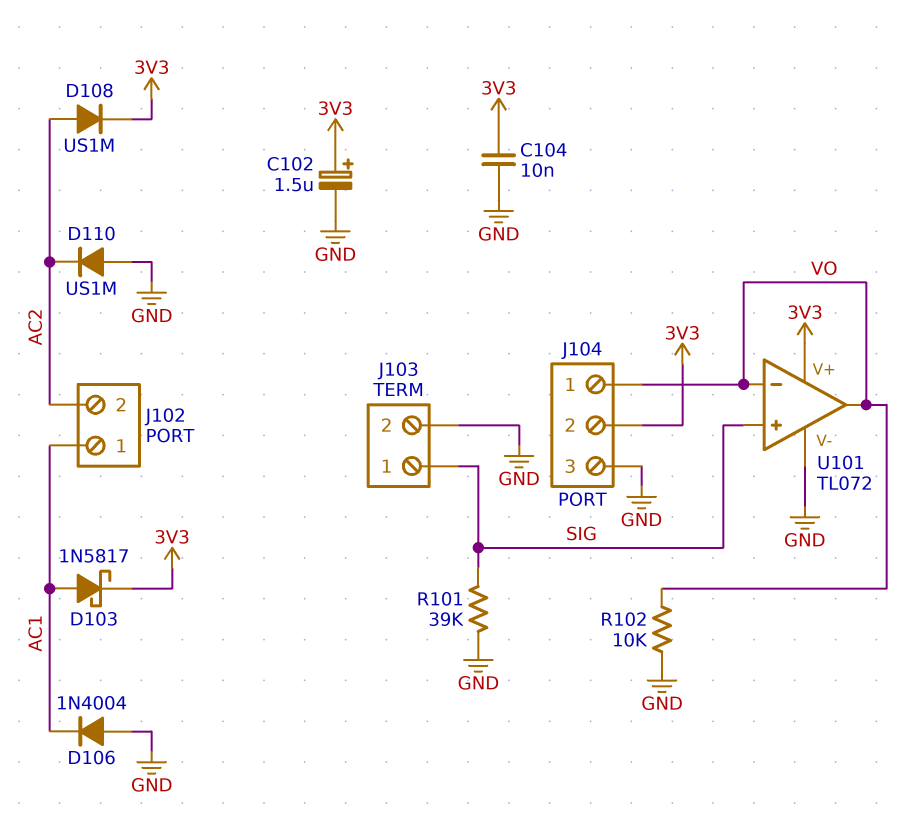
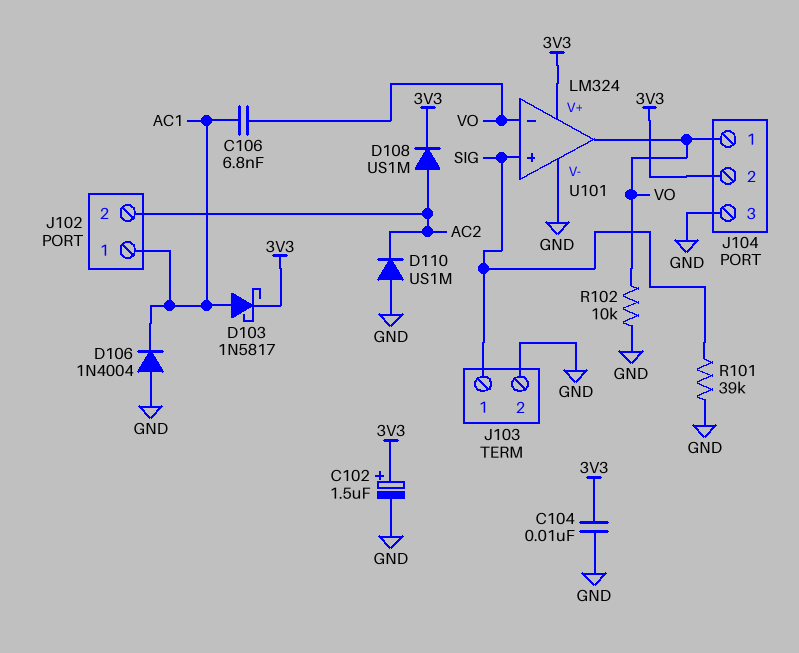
C106: none -> 6.8nF (AC1, VO)
U101: TL072 -> LM324

